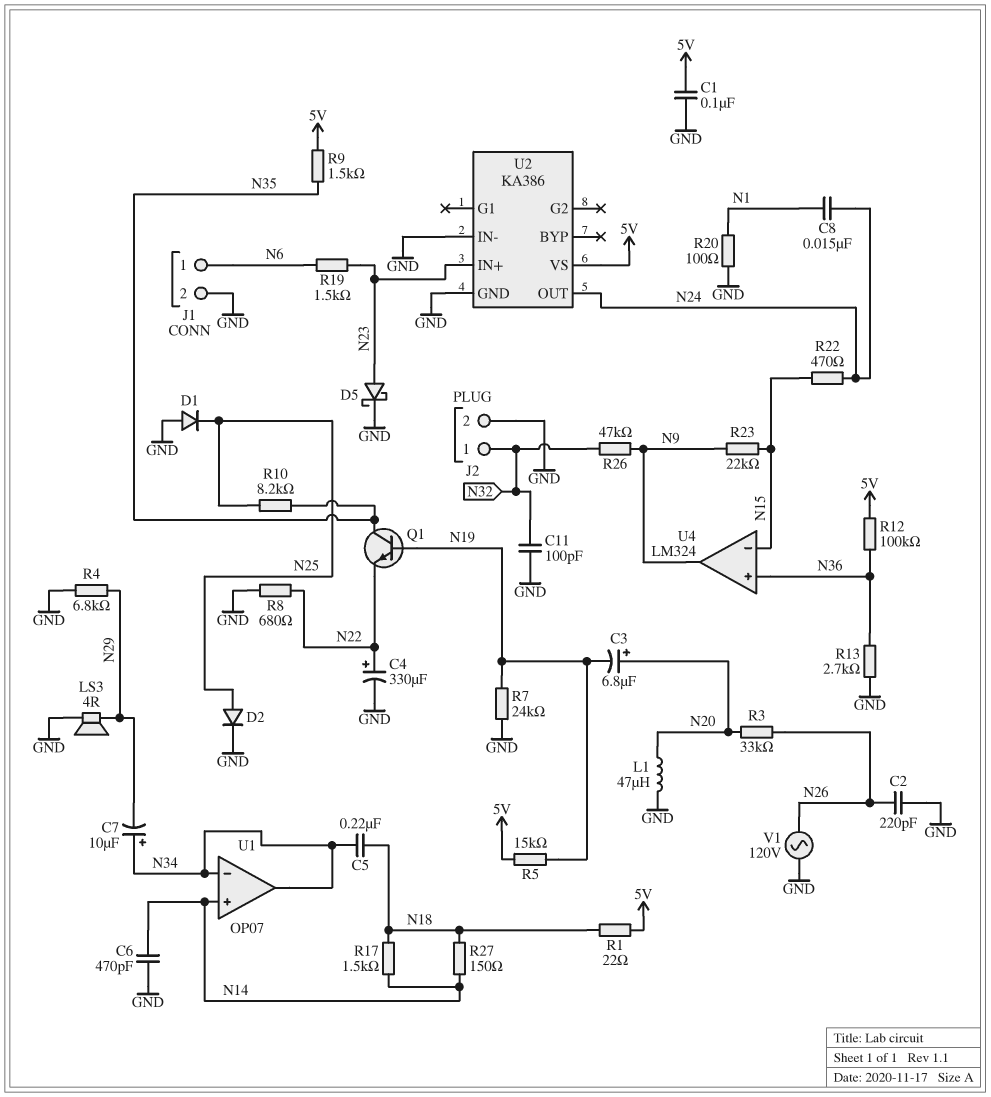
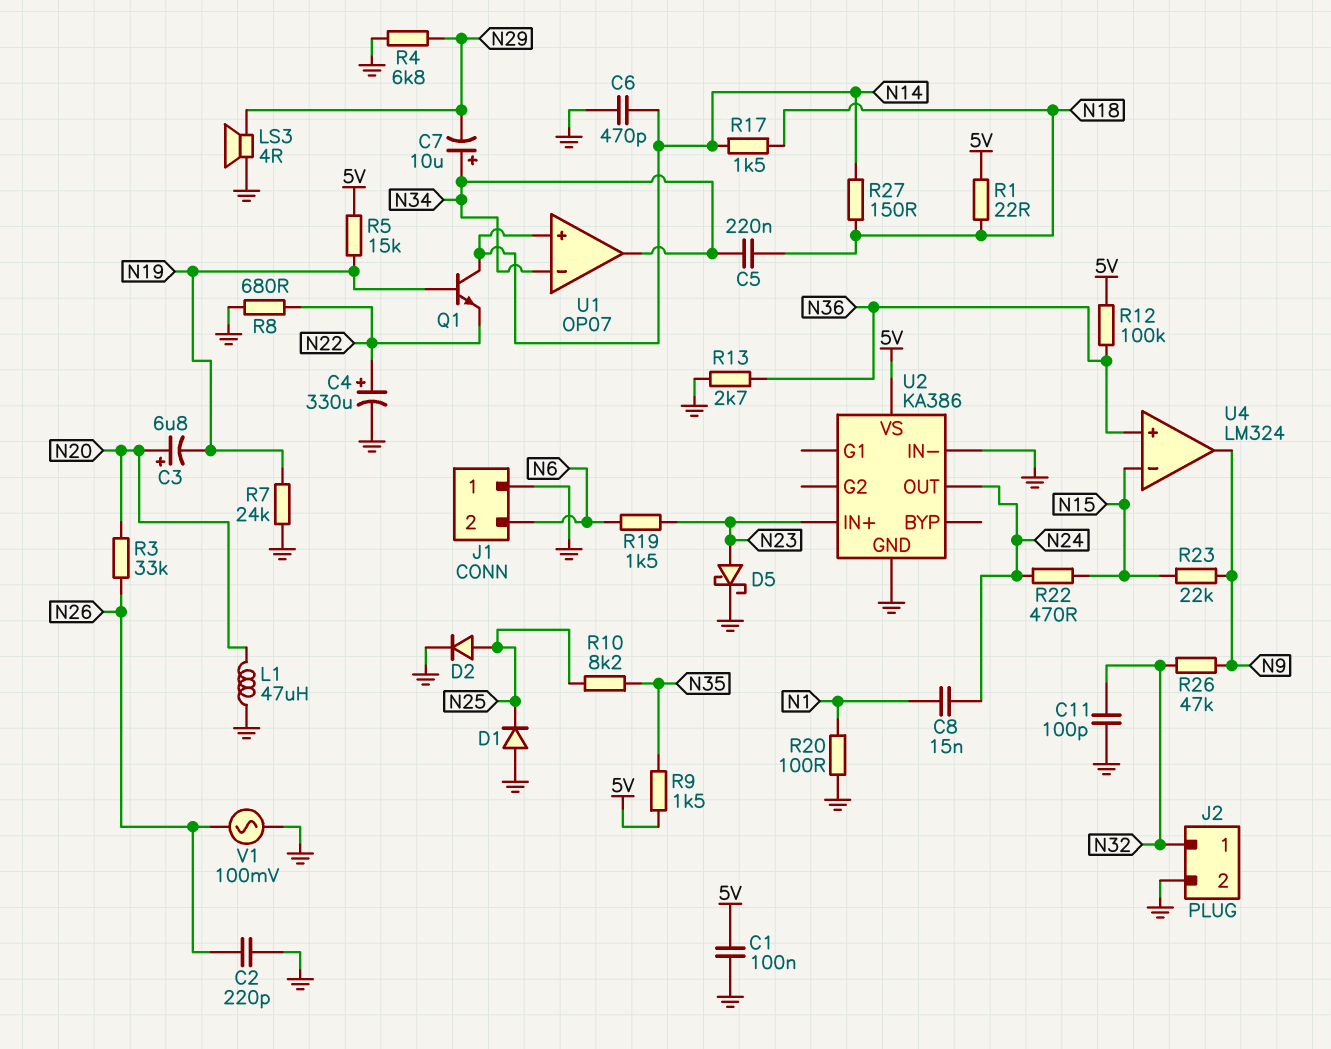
J1 pin 1: N6 -> GND
J1 pin 2: GND -> N6
Q1: NPN (B N19, C N35, E N22) -> NPN (B N19, C N14, E N22)
V1: AC 120V (GND, N26) -> AC 100mV (GND, N26)

